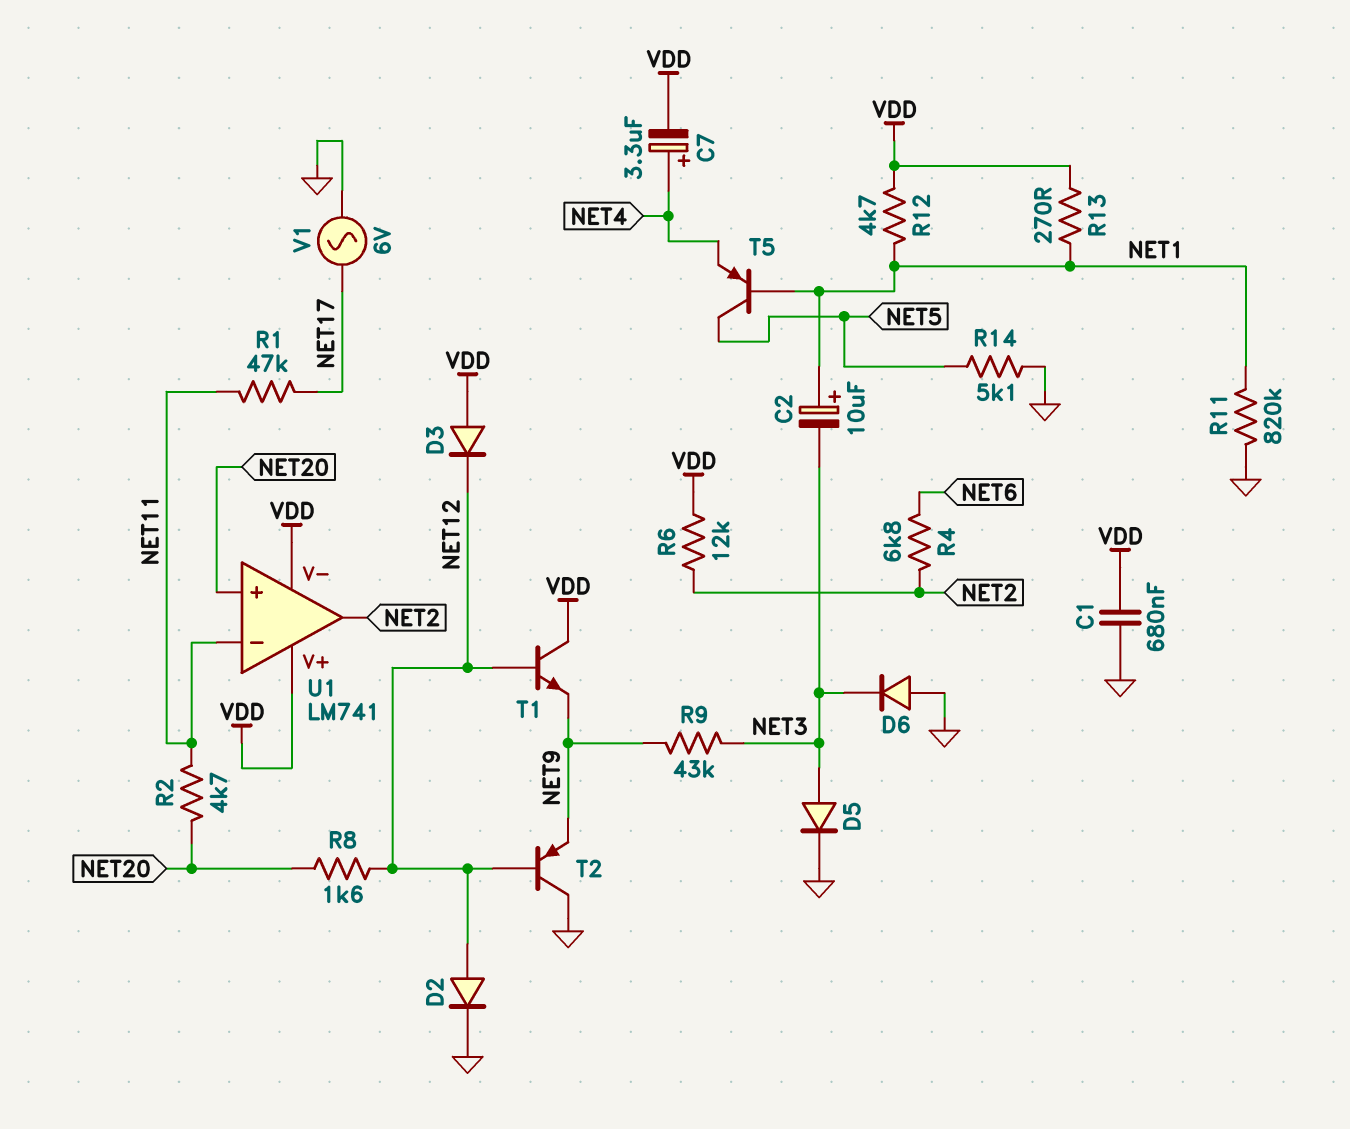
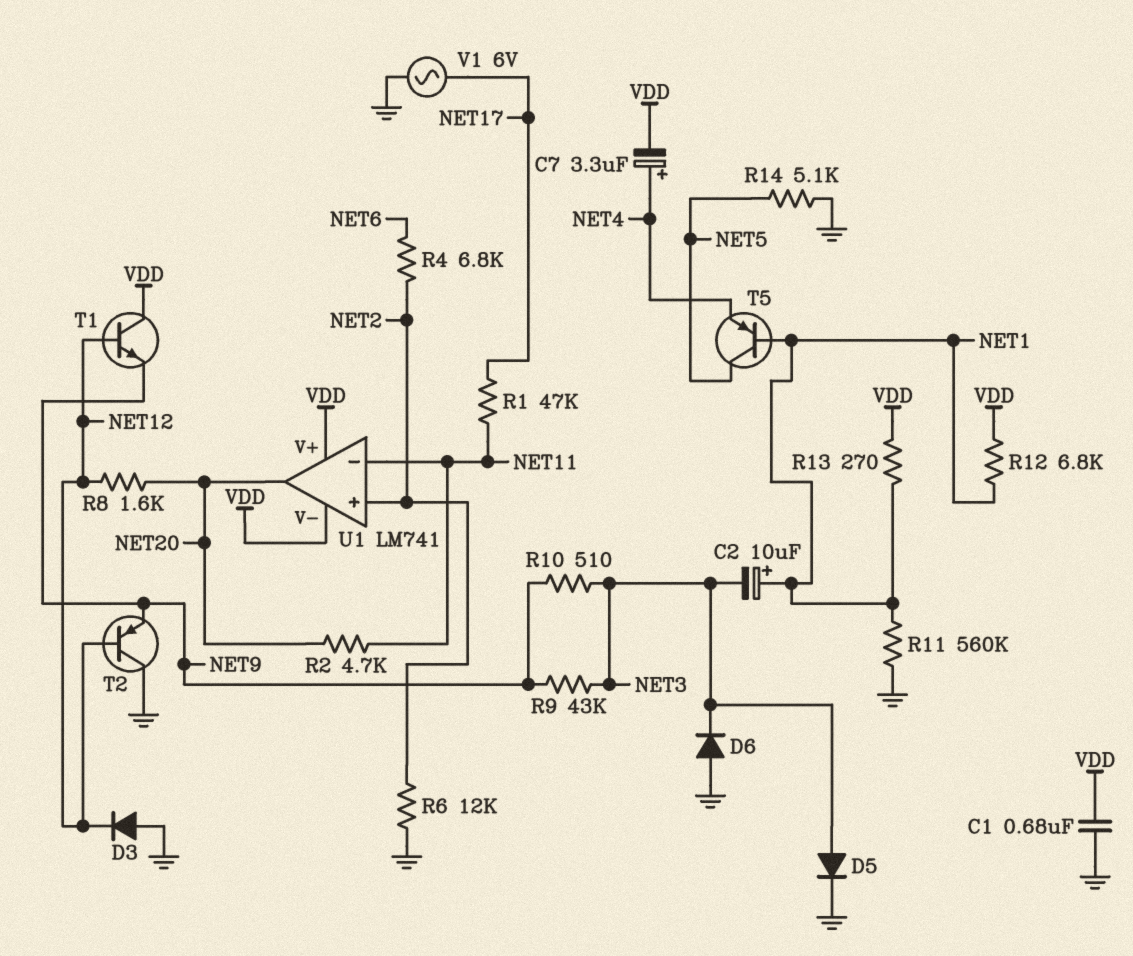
D2: diode (A NET12, K GND) -> none
D3: diode (A VDD, K NET12) -> diode (A GND, K NET12)
R6: 12k (NET2, VDD) -> 12k (GND, NET2)
R10: none -> 510 (NET3, NET9)
R11: 820k (GND, NET1) -> 560k (GND, NET1)
R12: 4.7k (NET1, VDD) -> 6.8k (NET1, VDD)
U1 pin in+: NET20 -> NET2
U1 pin out: NET2 -> NET20

